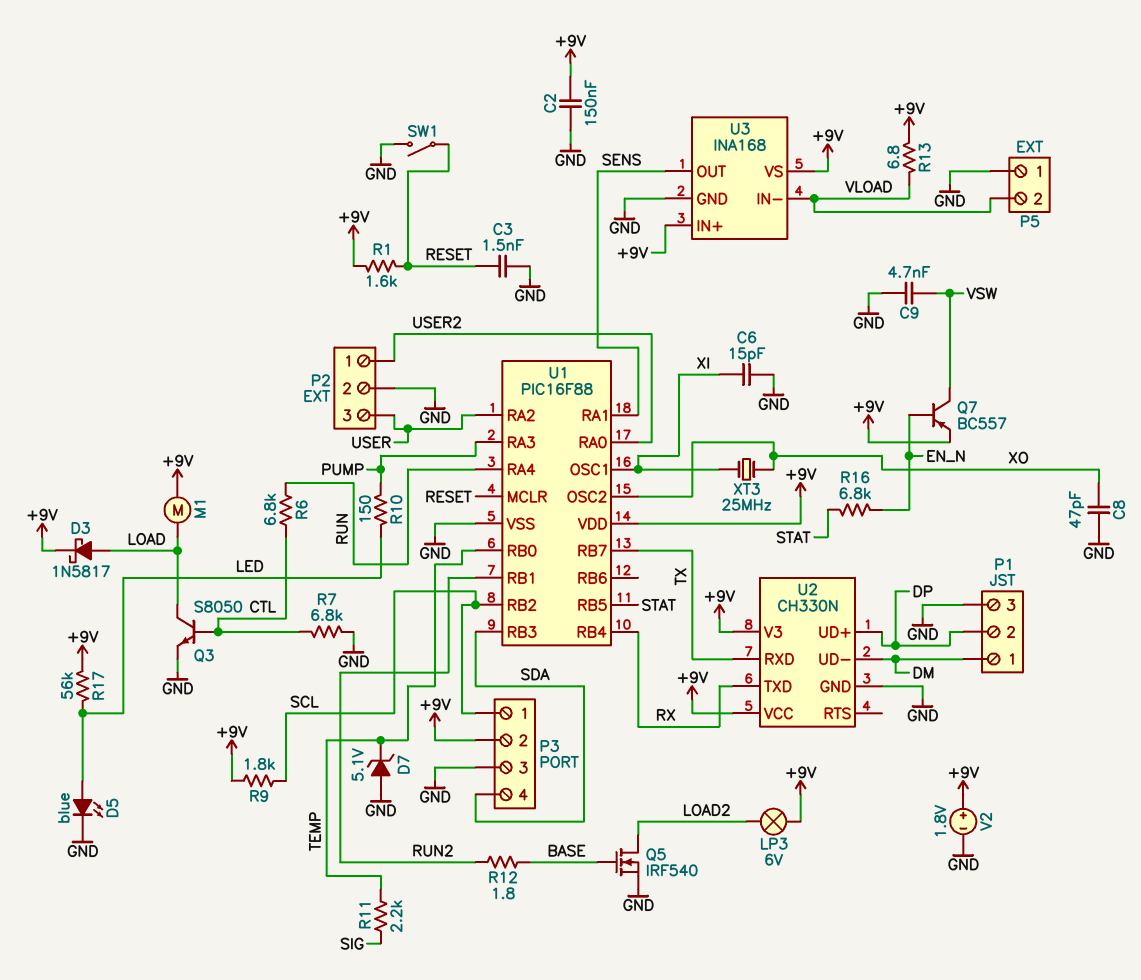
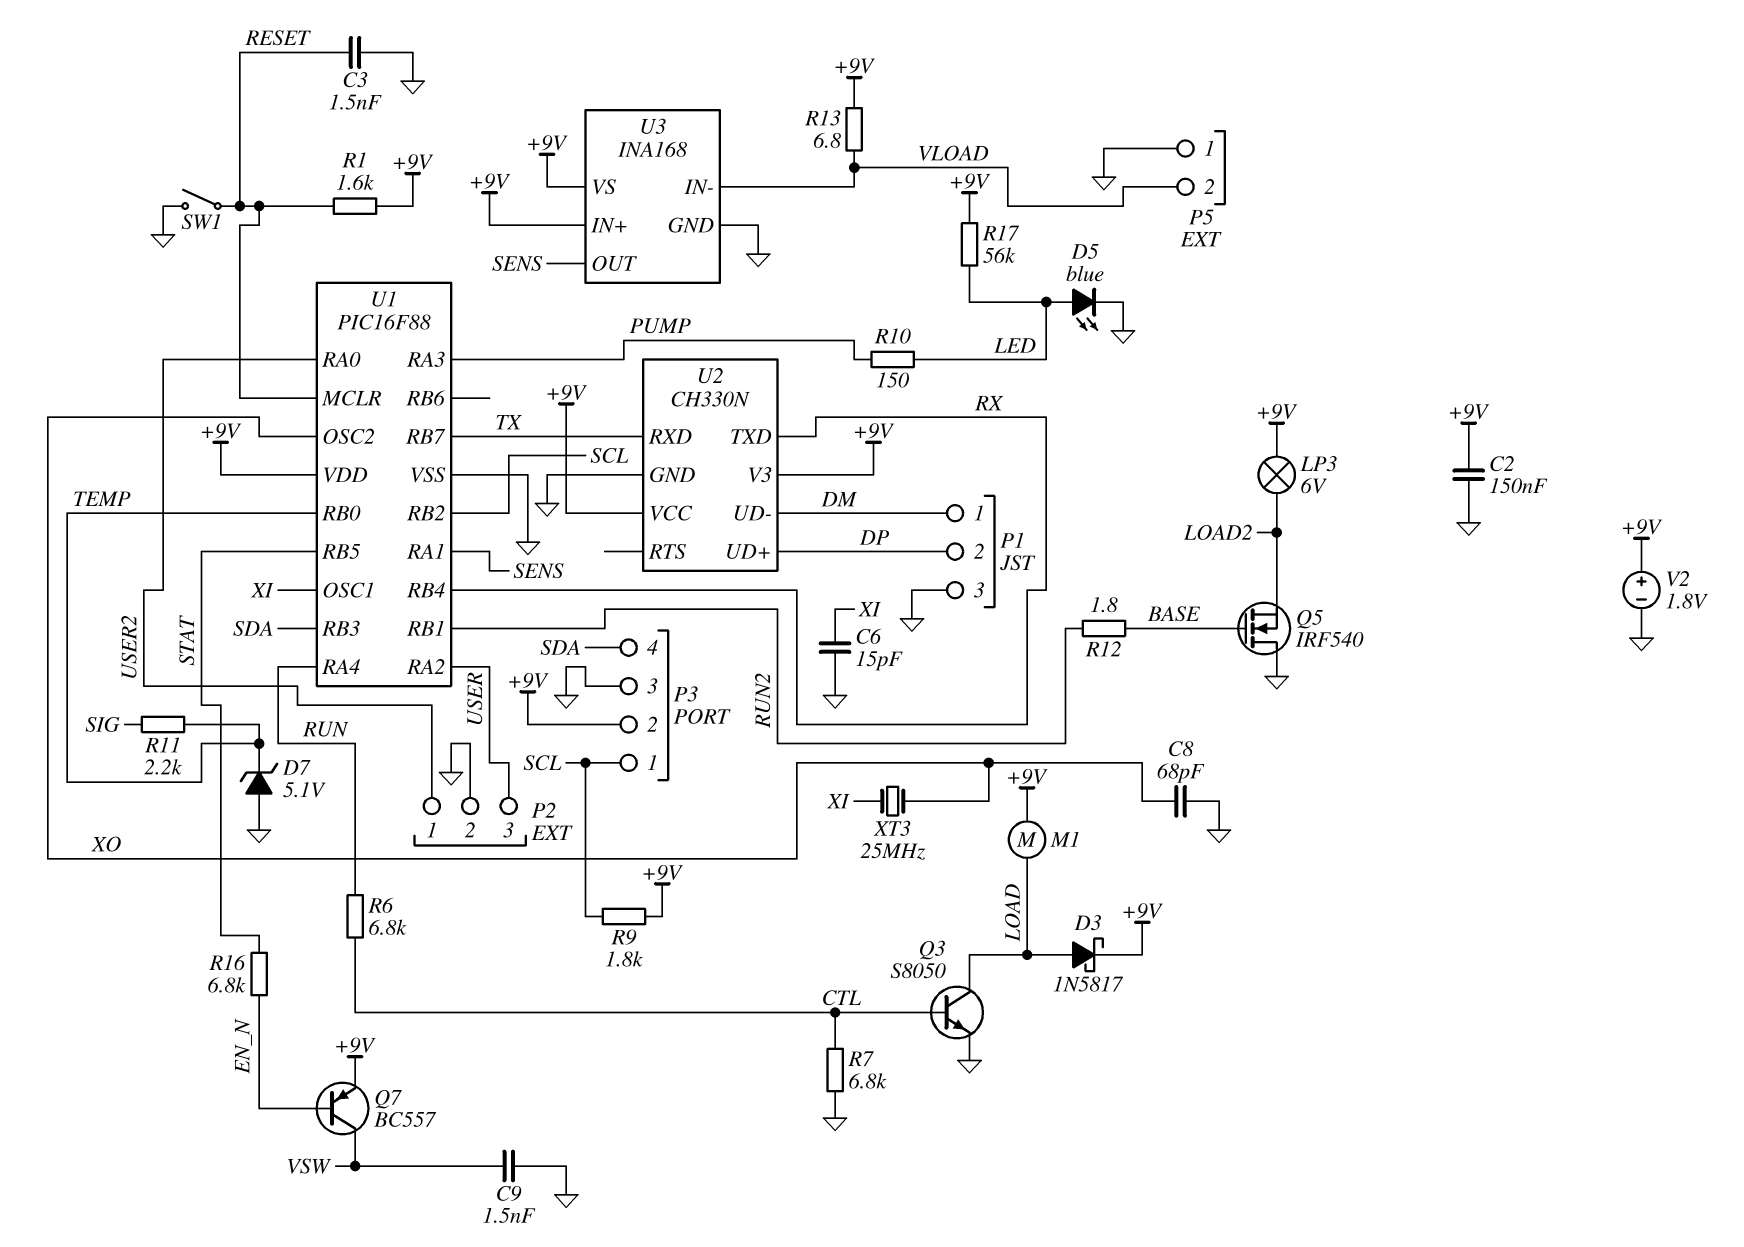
C8: 47pF (GND, XO) -> 68pF (GND, XO)
C9: 4.7nF (GND, VSW) -> 1.5nF (GND, VSW)
Q5: NMOS IRF540 (G BASE, D LOAD2, S GND) -> NMOS IRF540 (G BASE, D GND, S LOAD2)

